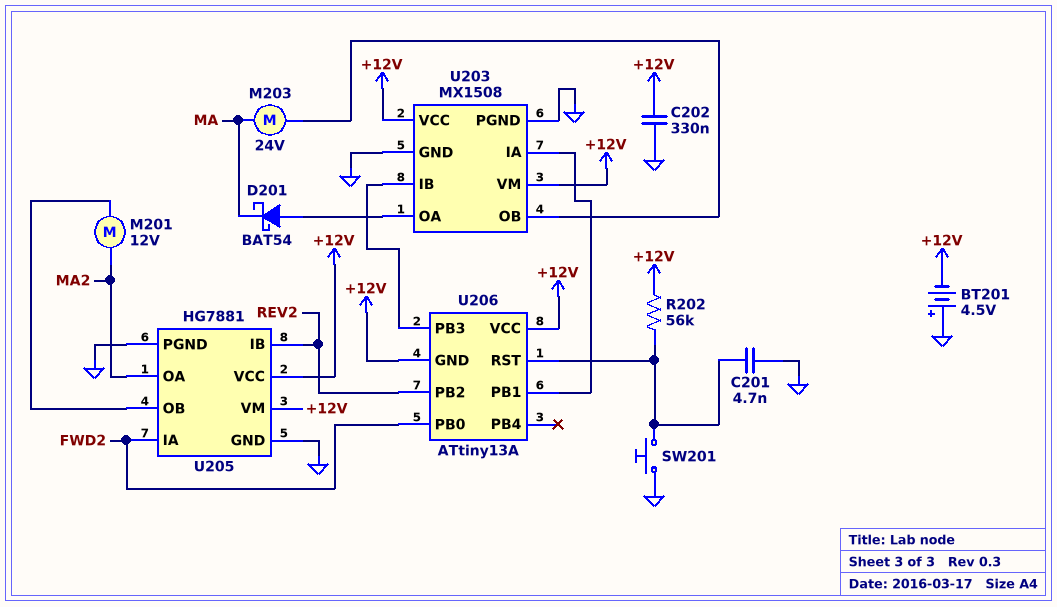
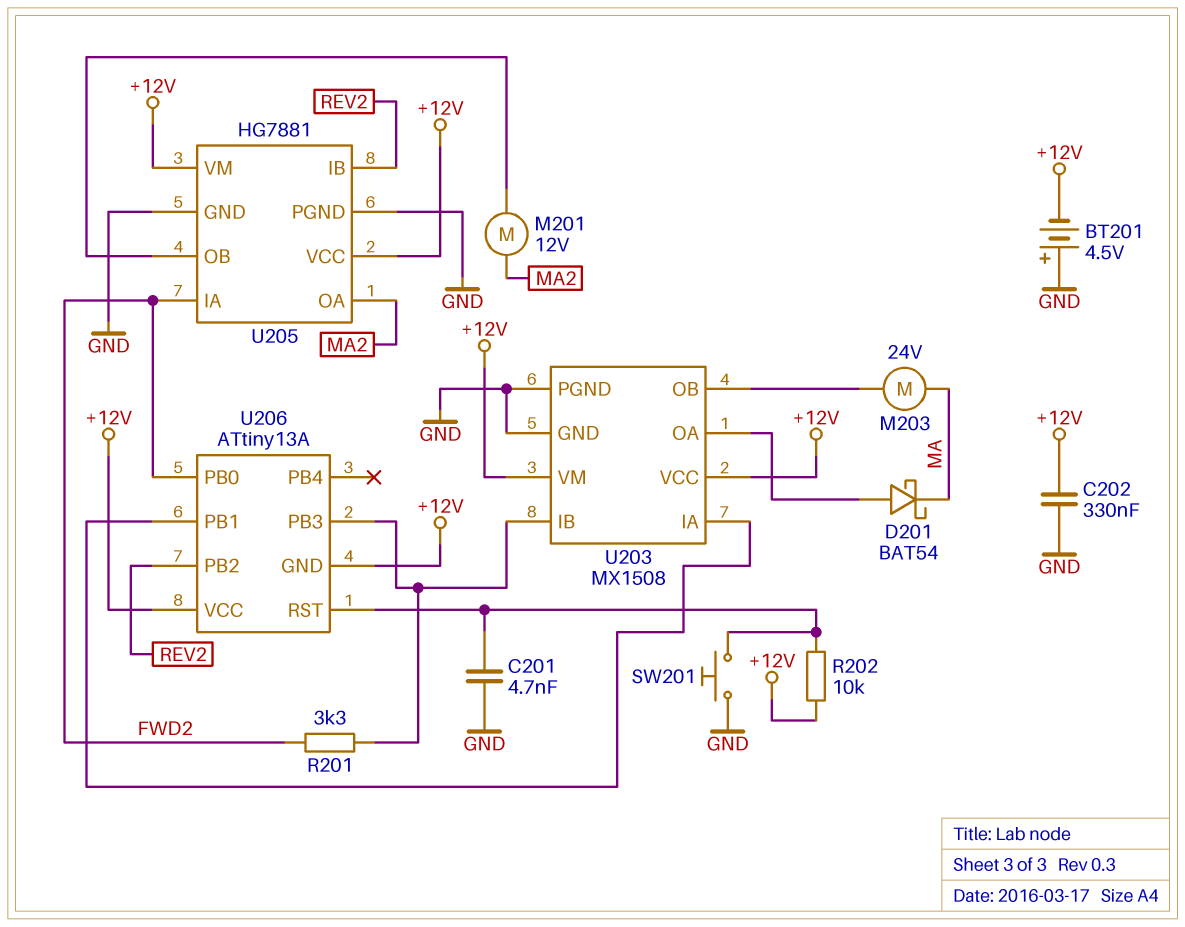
R201: none -> 3.3k (FWD2, U203/IB)
R202: 56k (+12V, U206/RST) -> 10k (+12V, U206/RST)

